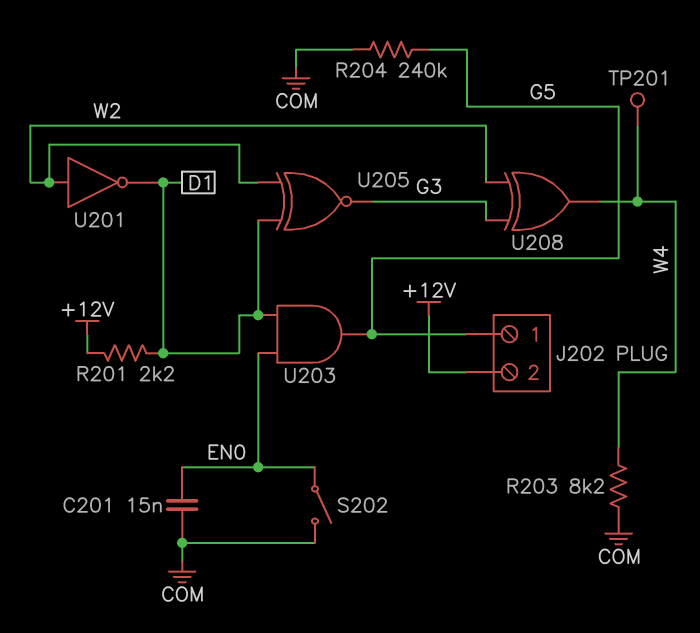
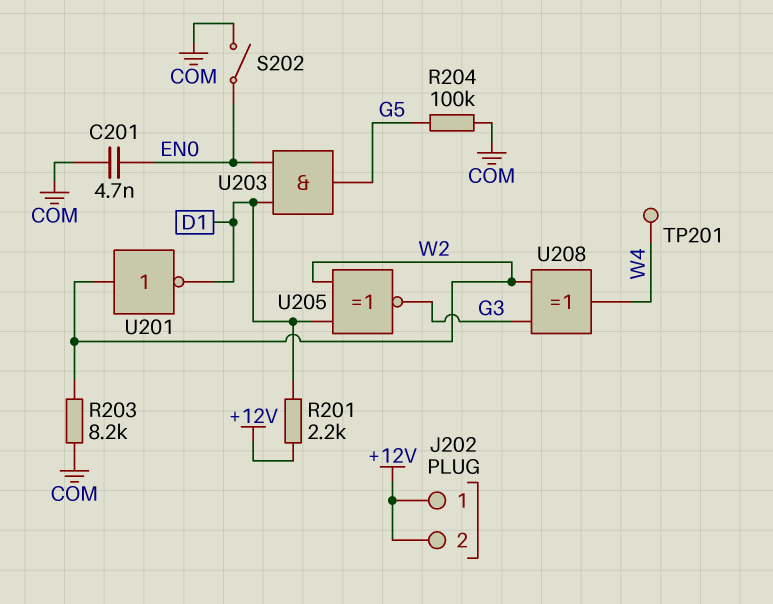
C201: 15nF (COM, EN0) -> 4.7nF (COM, EN0)
J202 pin 1: G5 -> +12V
R203: 8.2k (COM, W4) -> 8.2k (COM, W2)
R204: 240k (COM, G5) -> 100k (COM, G5)

